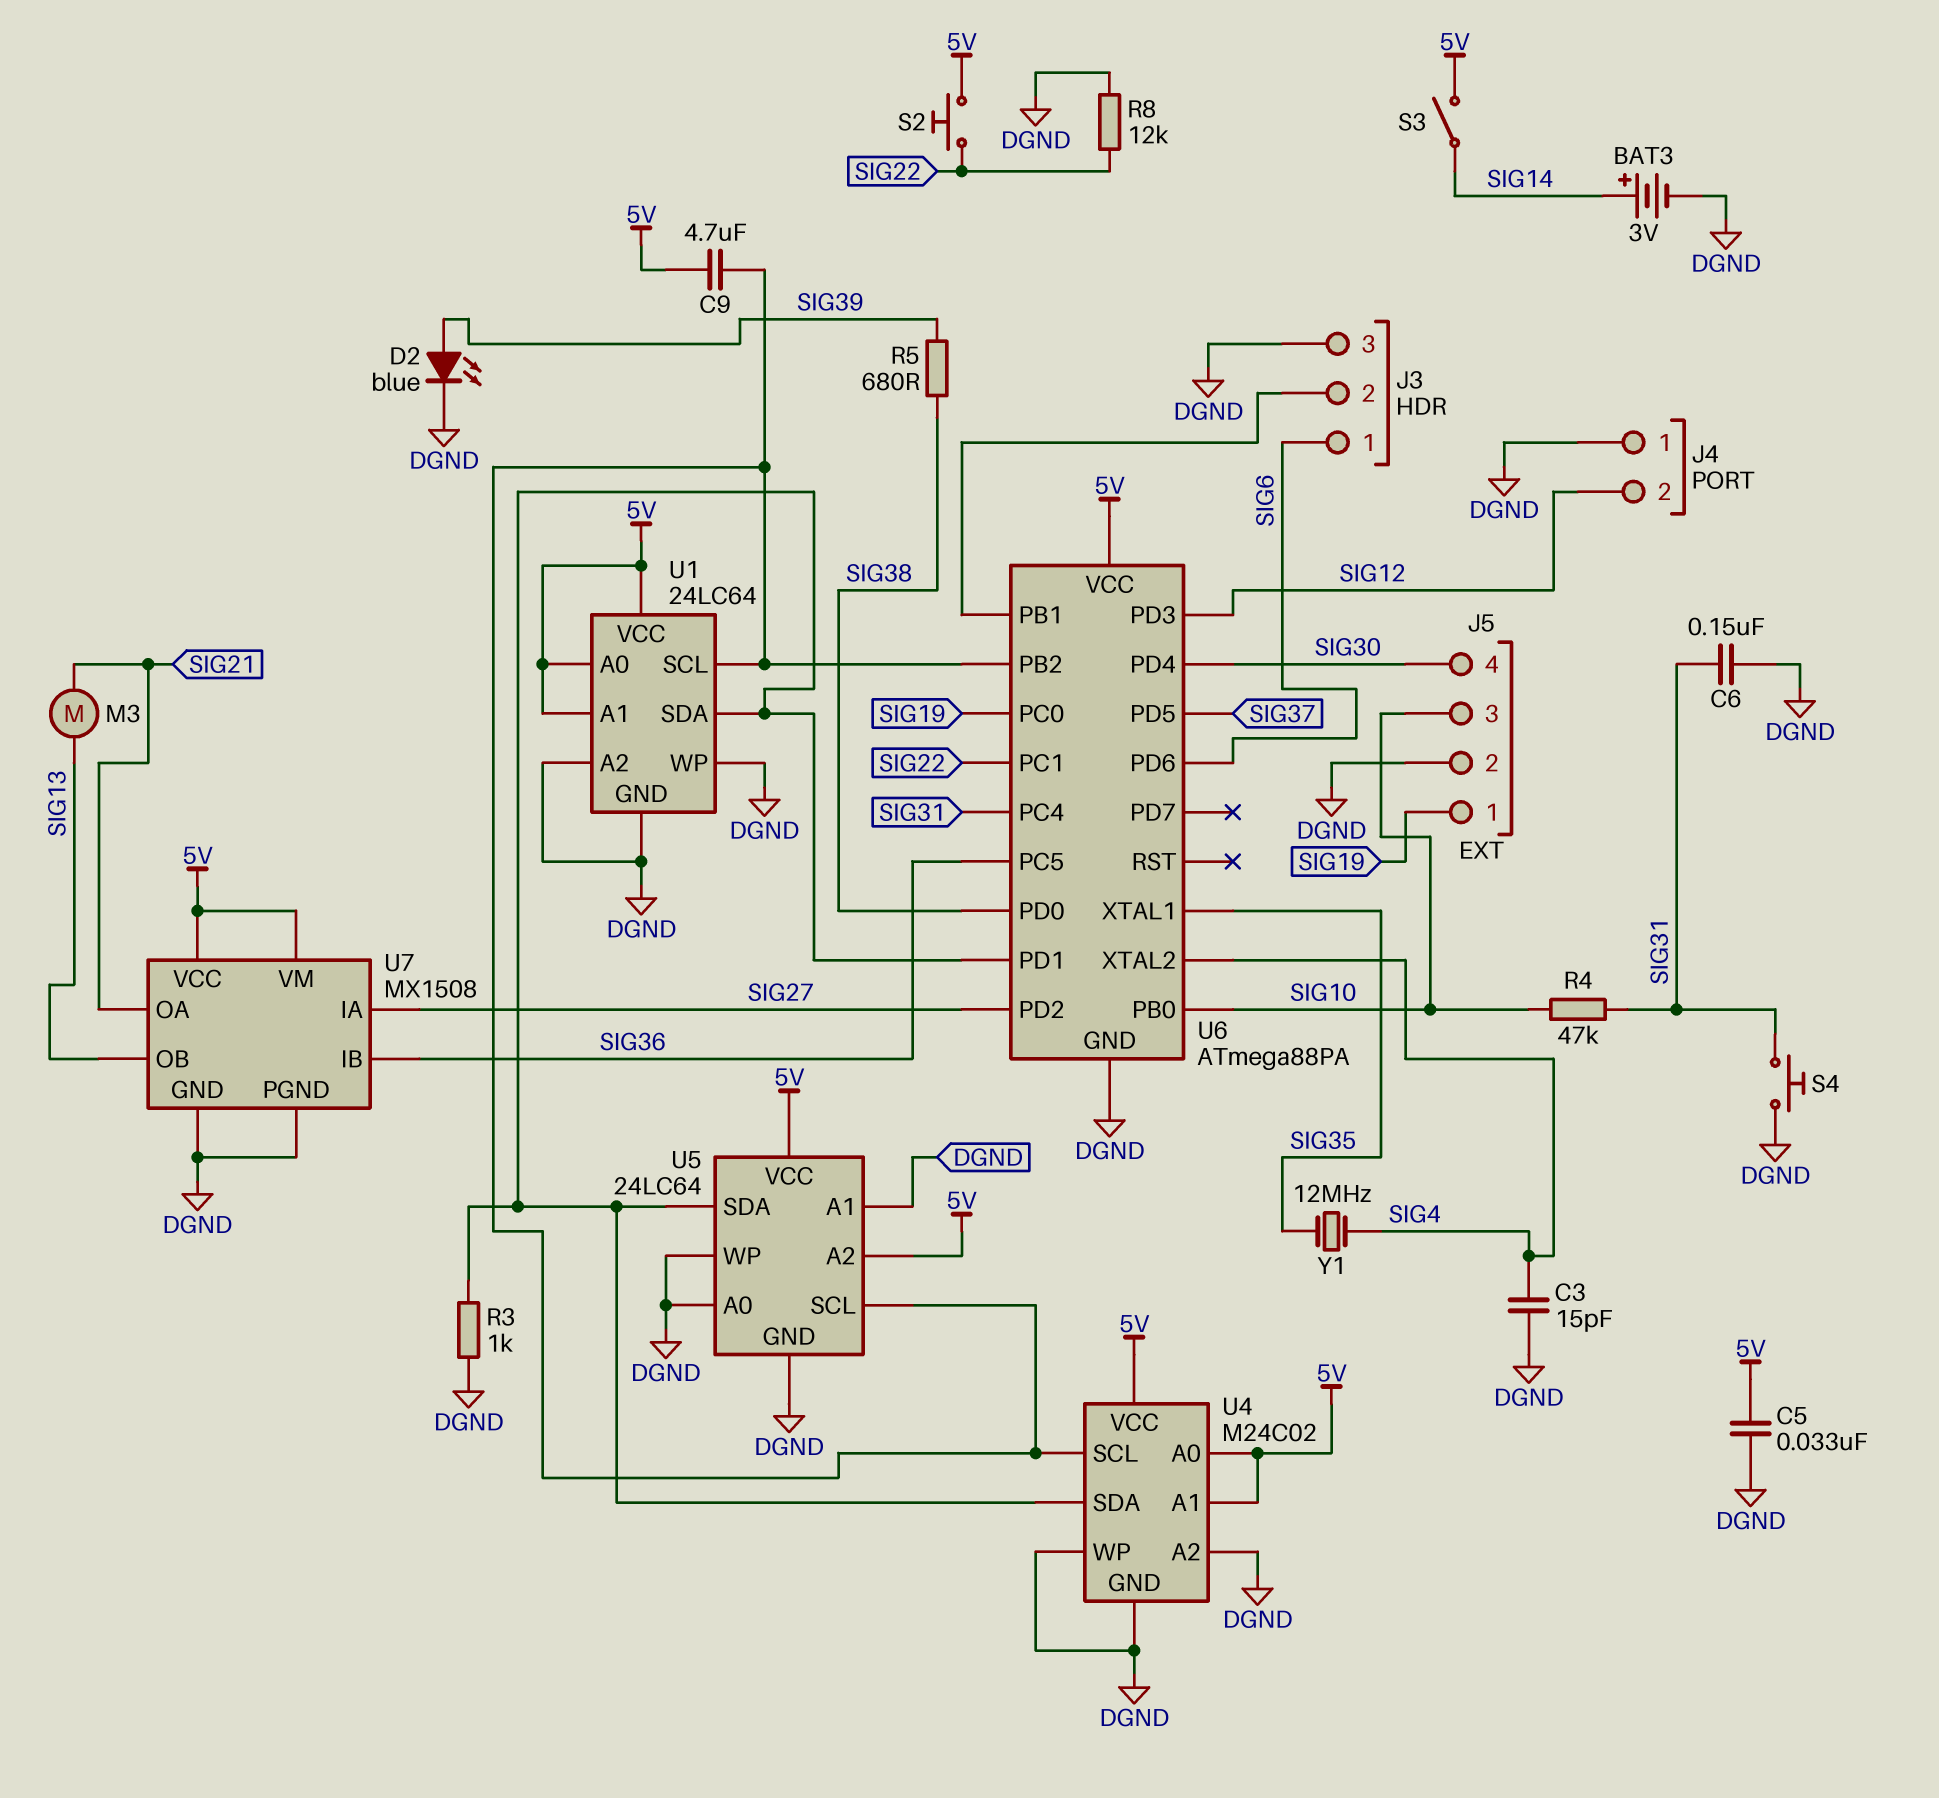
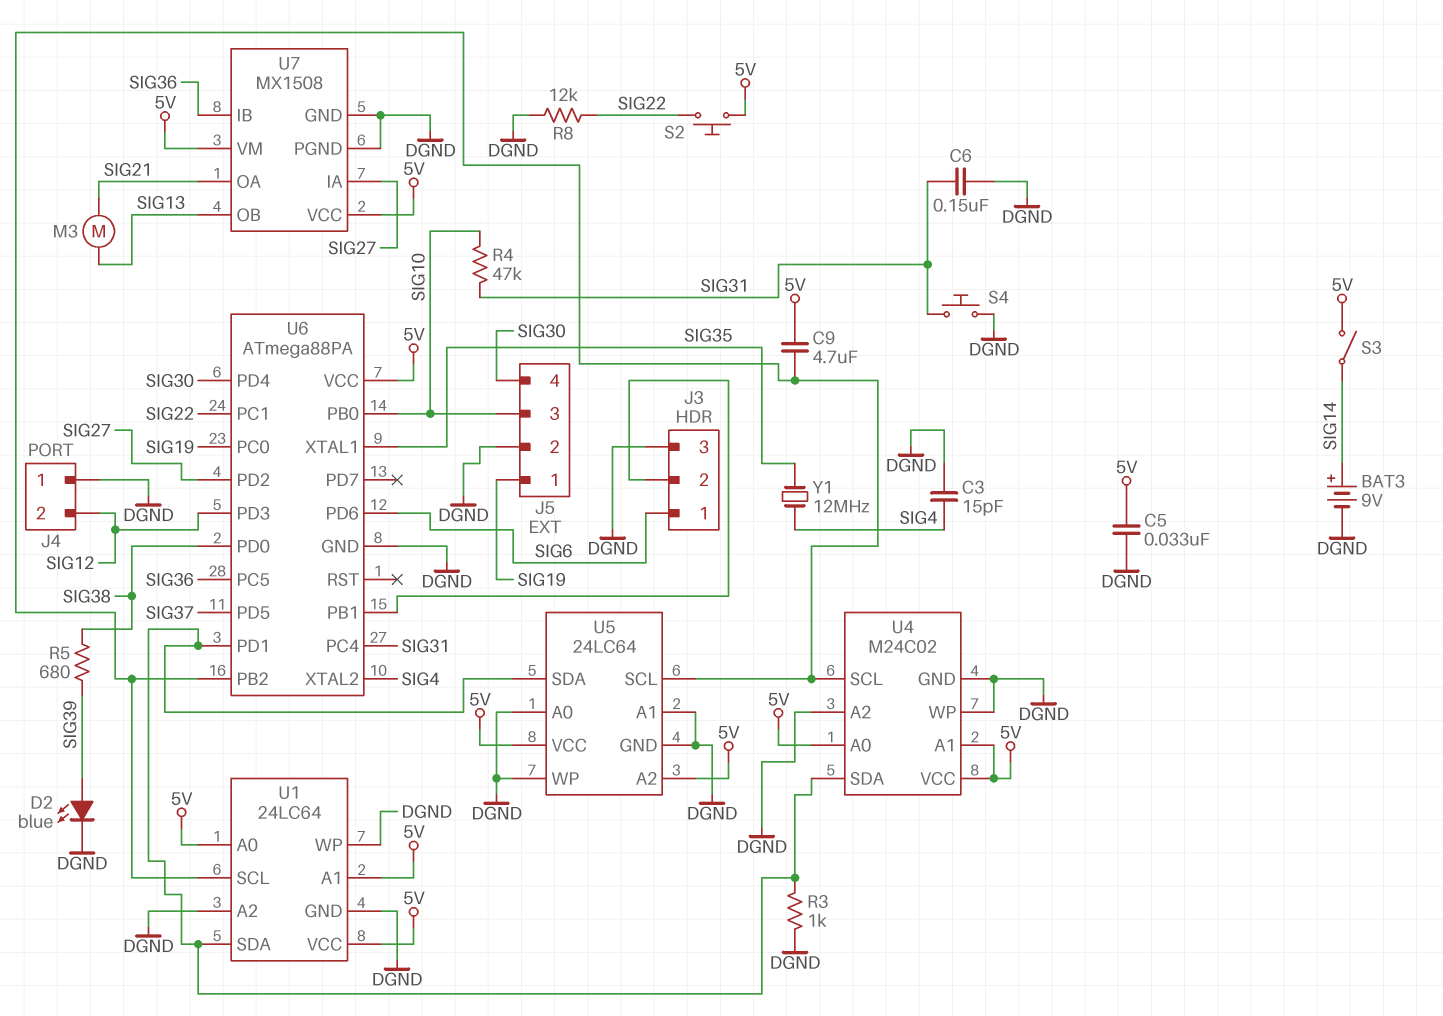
BAT3: 3V (plus SIG14, minus DGND) -> 9V (plus SIG14, minus DGND)

